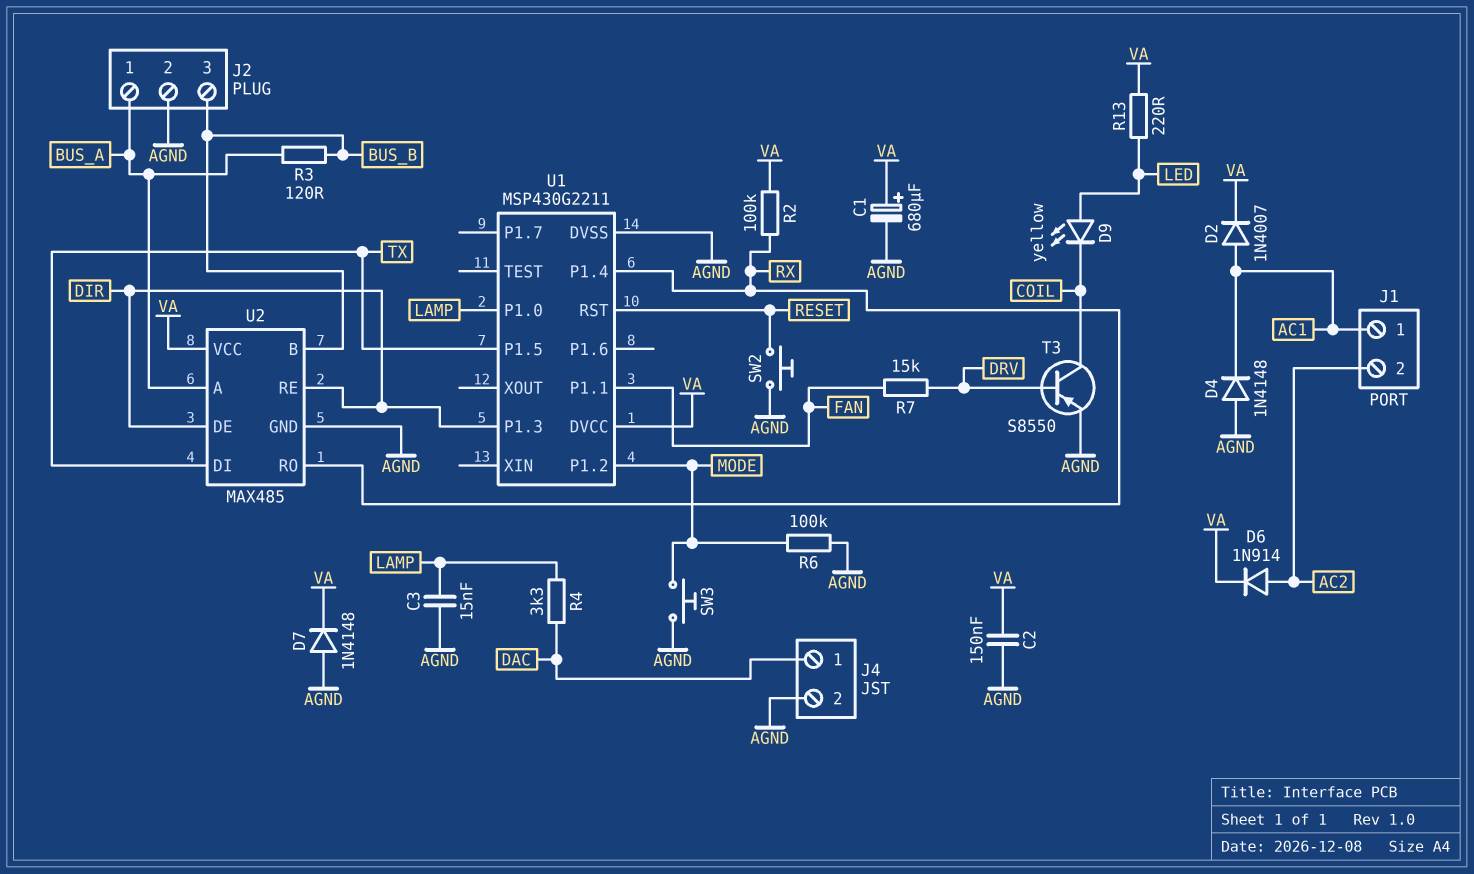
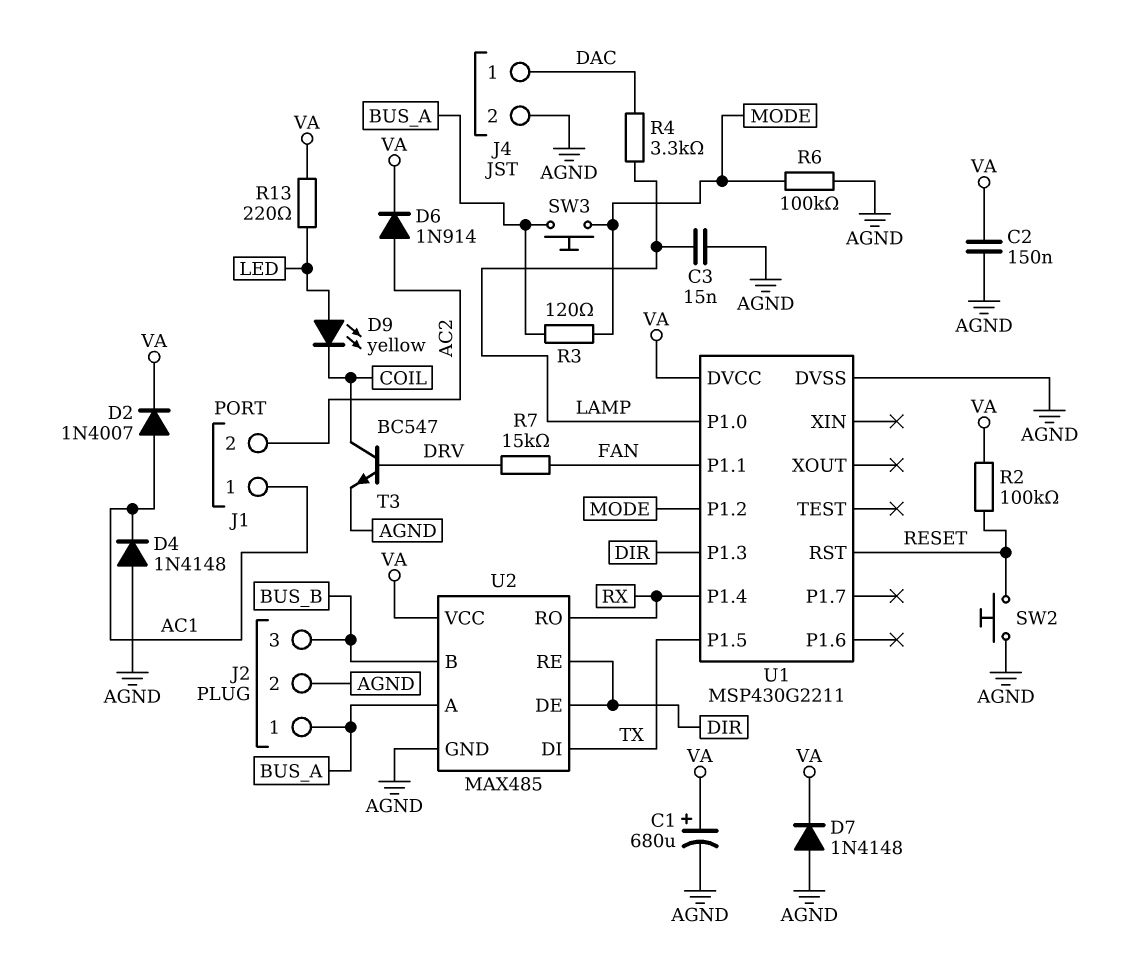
R2: 100k (RX, VA) -> 100k (RESET, VA)
R3: 120 (BUS_A, BUS_B) -> 120 (BUS_A, MODE)
SW3: button (AGND, MODE) -> button (BUS_A, MODE)
T3: PNP S8550 (B DRV, C COIL, E AGND) -> NPN BC547 (B DRV, C COIL, E AGND)

